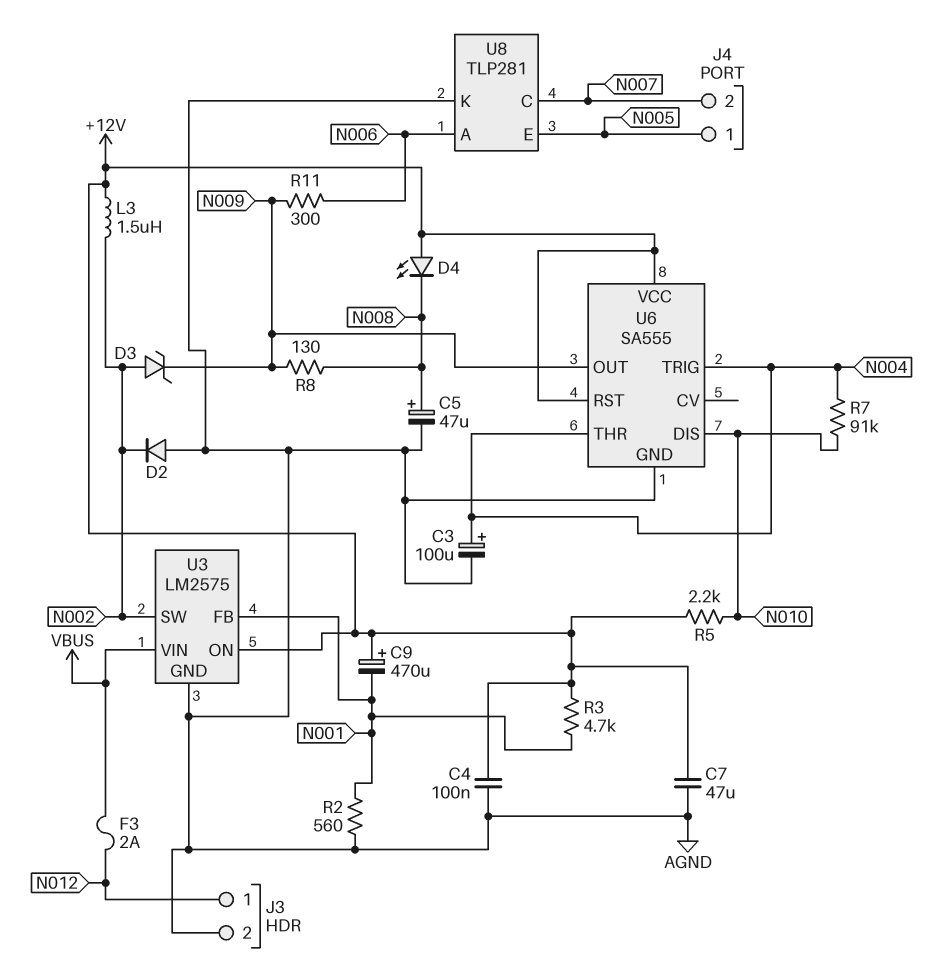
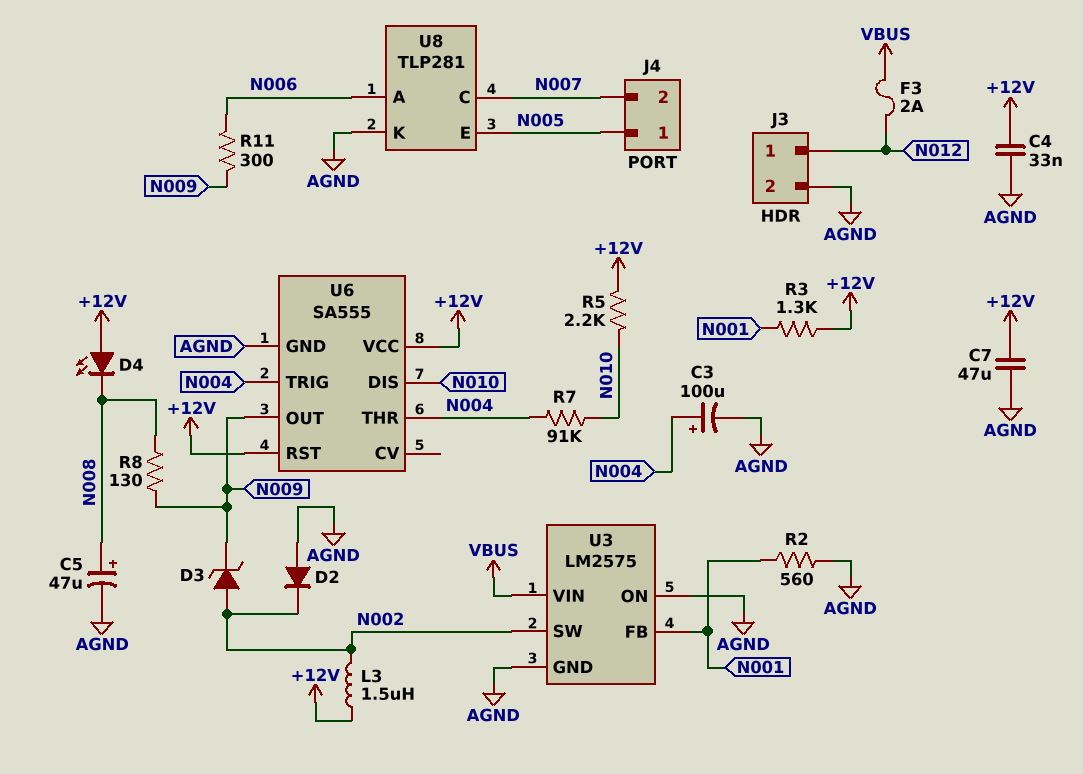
C4: 100nF (+12V, AGND) -> 33nF (+12V, AGND)
C9: 470uF (plus +12V, minus N001) -> none
R3: 4.7k (+12V, N001) -> 1.3k (+12V, N001)
U3 pin ON: +12V -> AGND

